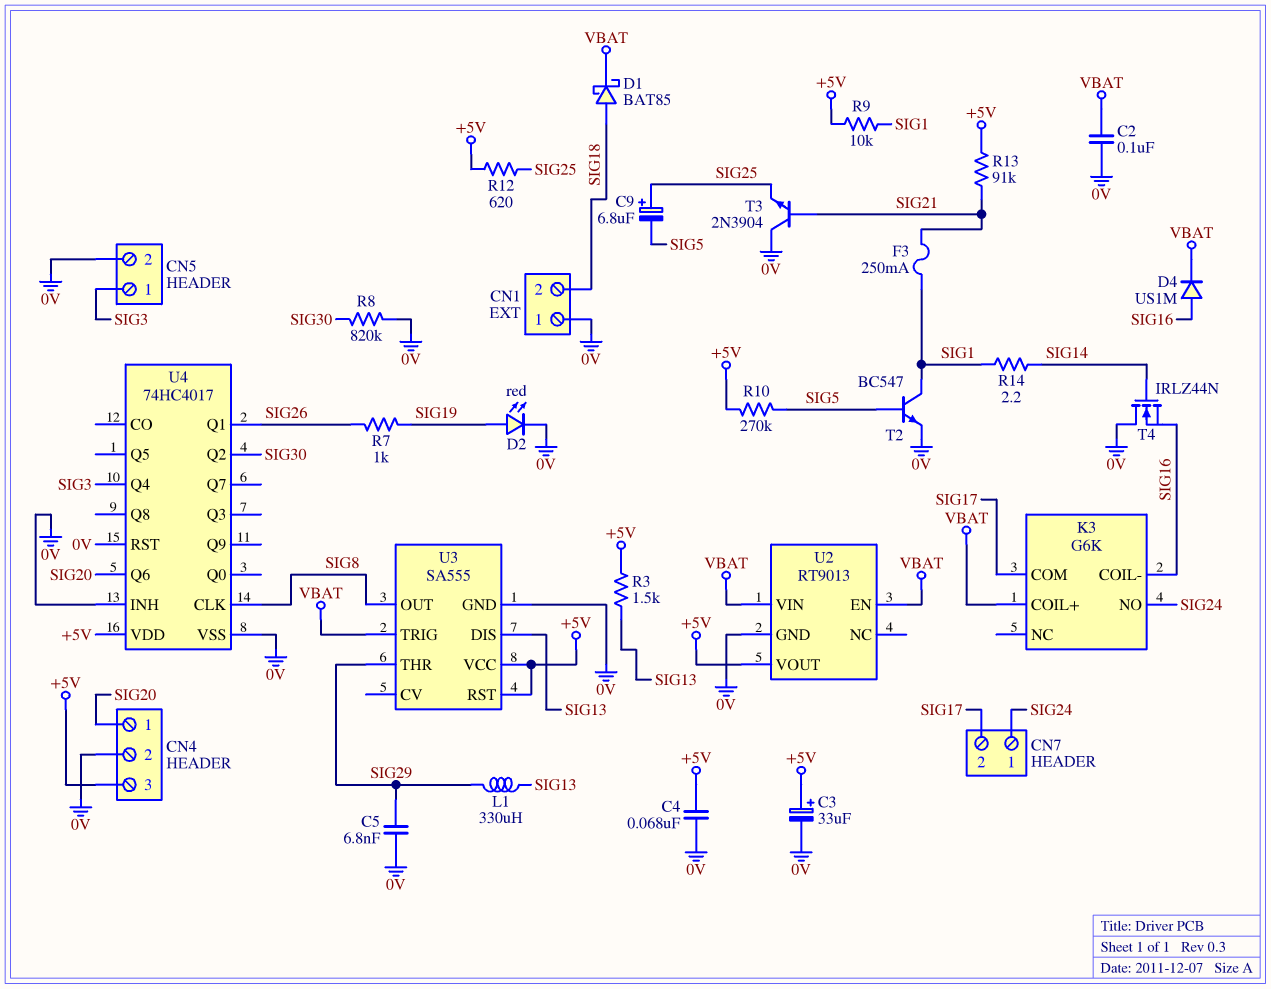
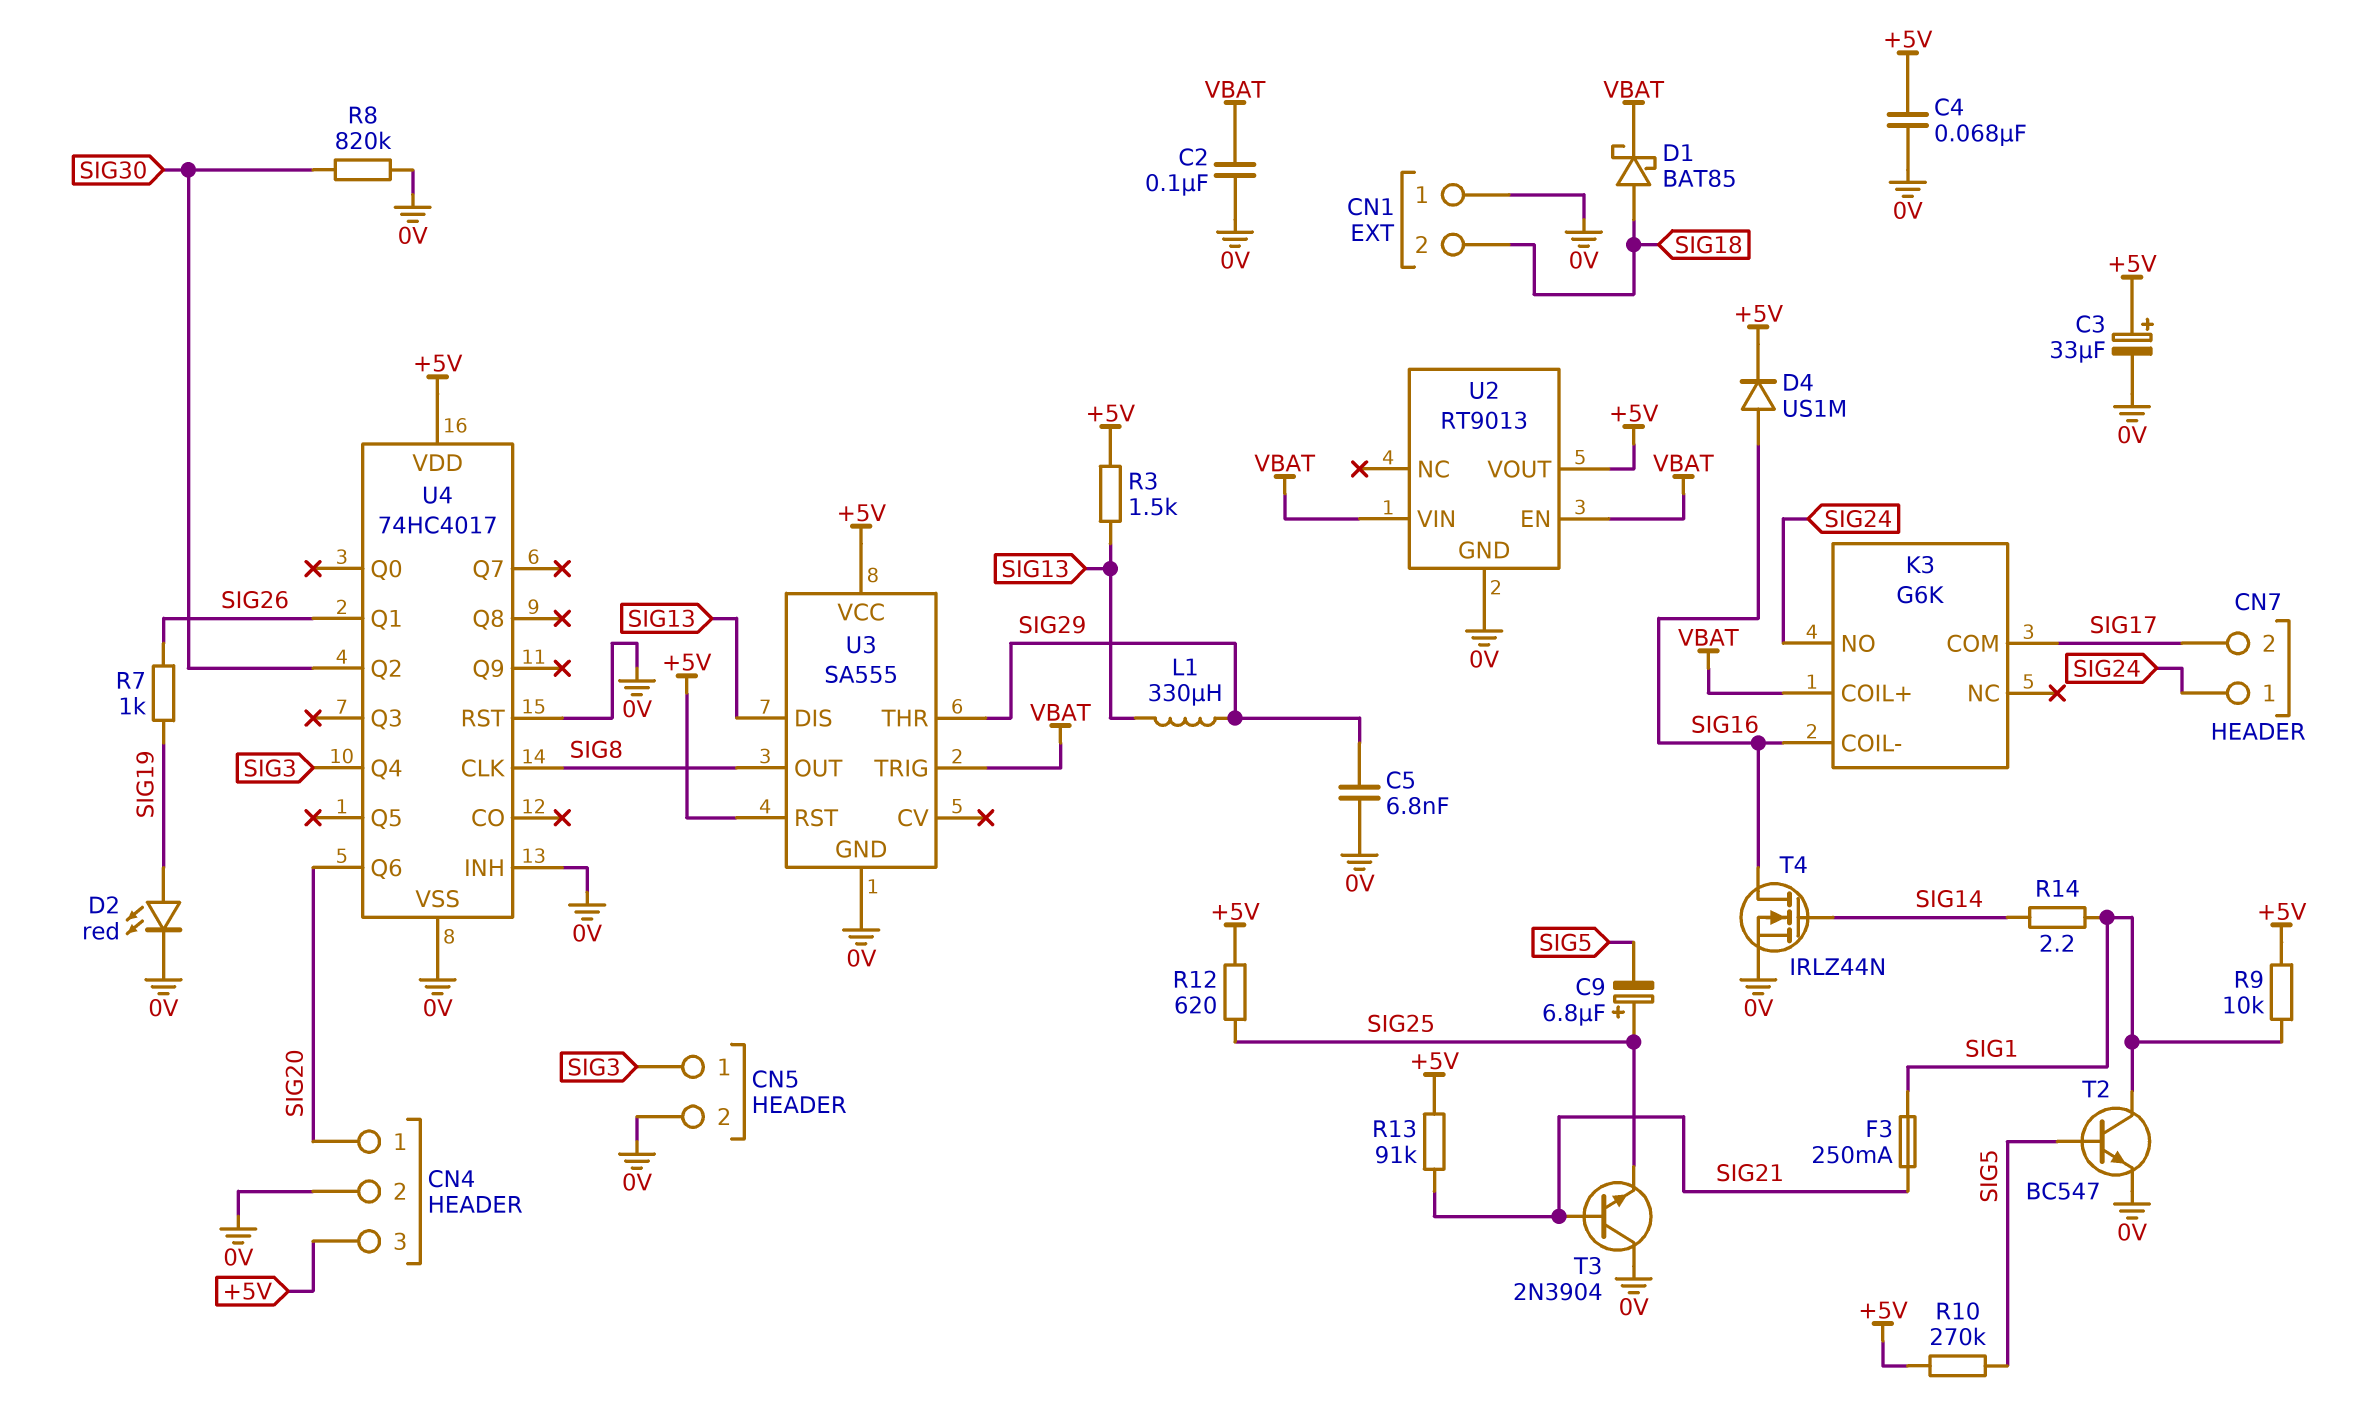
D4: diode US1M (A SIG16, K VBAT) -> diode US1M (A SIG16, K +5V)
T4: NMOS IRLZ44N (G SIG14, D 0V, S SIG16) -> NMOS IRLZ44N (G SIG14, D SIG16, S 0V)

